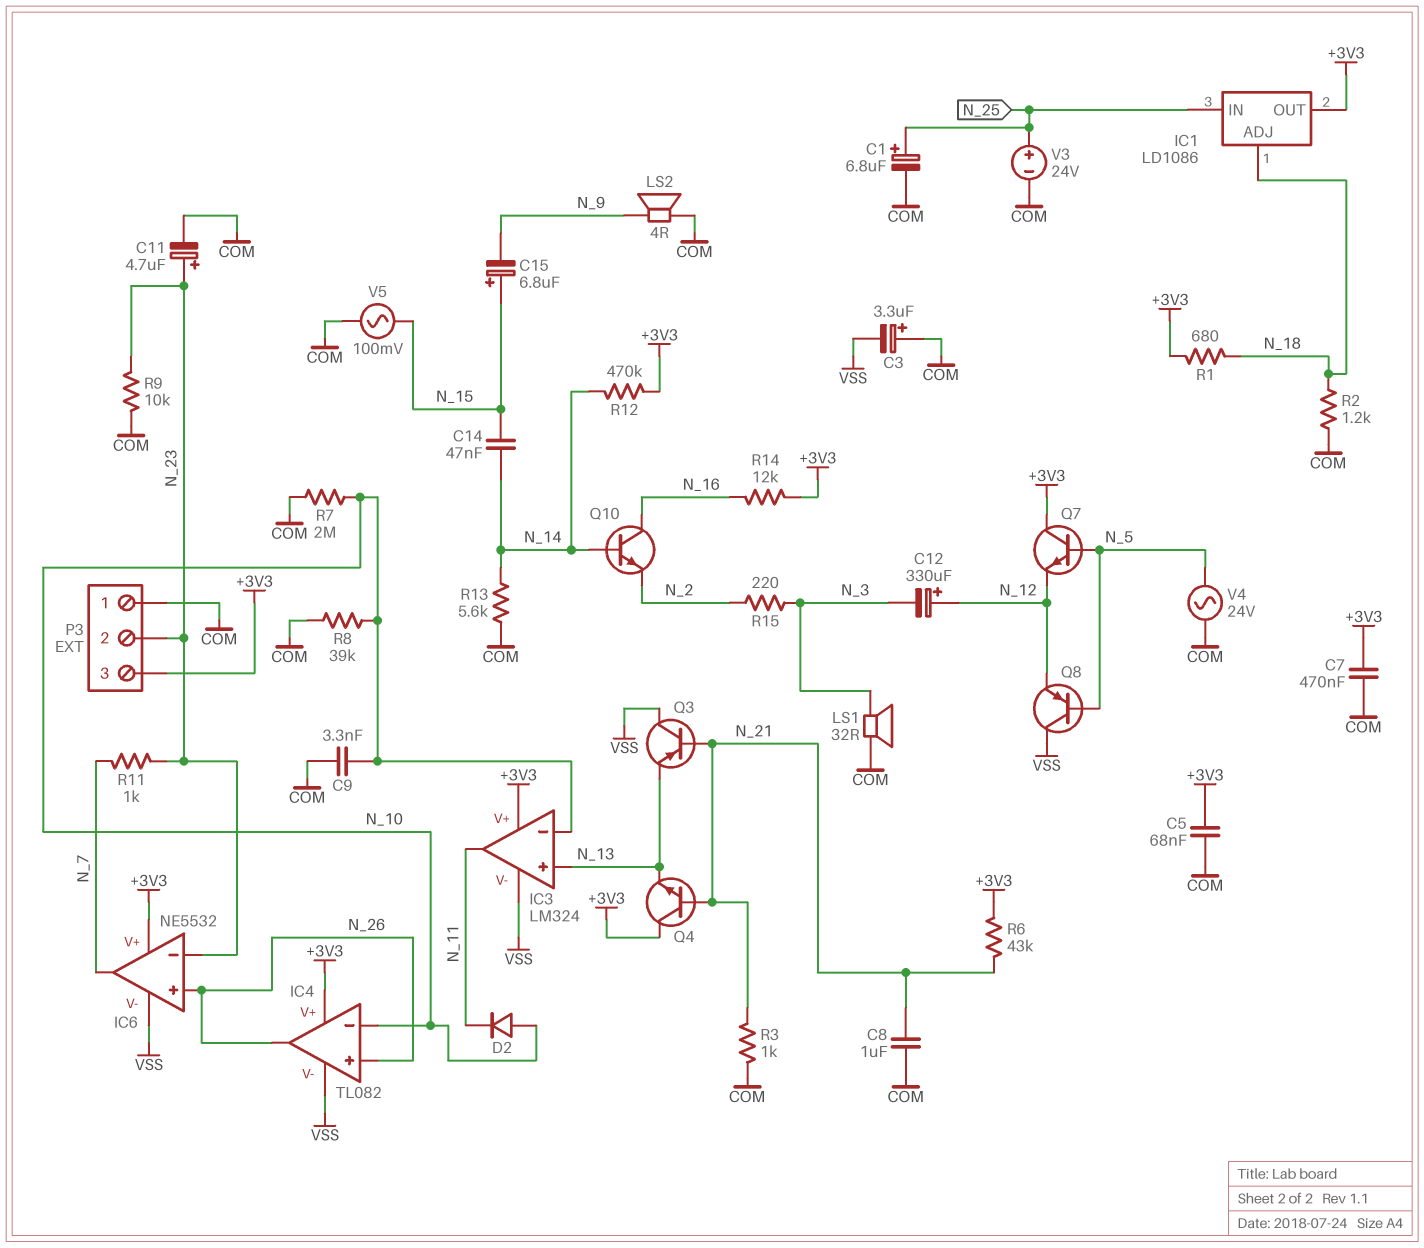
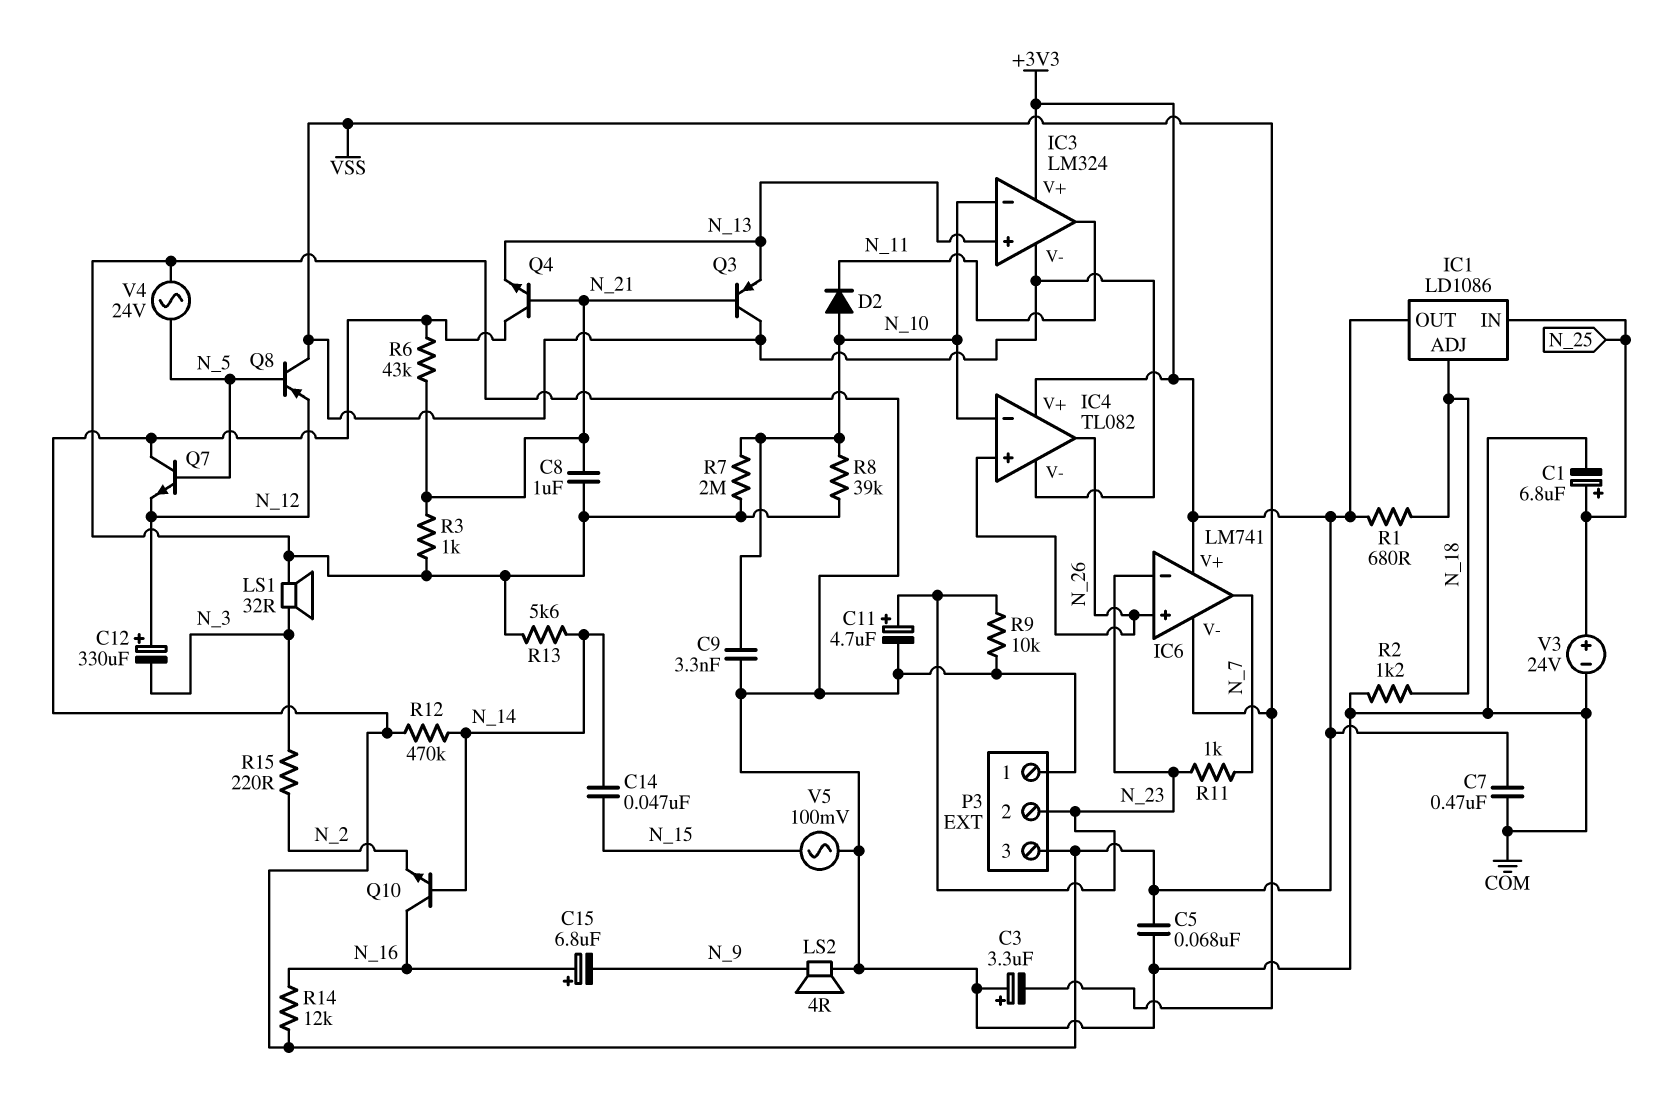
C15: 6.8uF (plus N_15, minus N_9) -> 6.8uF (plus N_16, minus N_9)
IC6: NE5532 -> LM741

